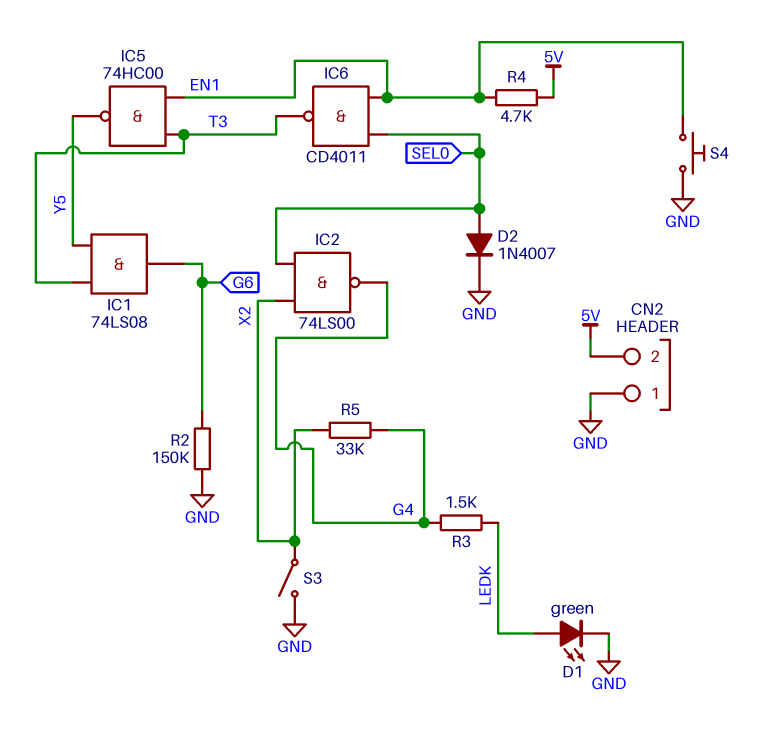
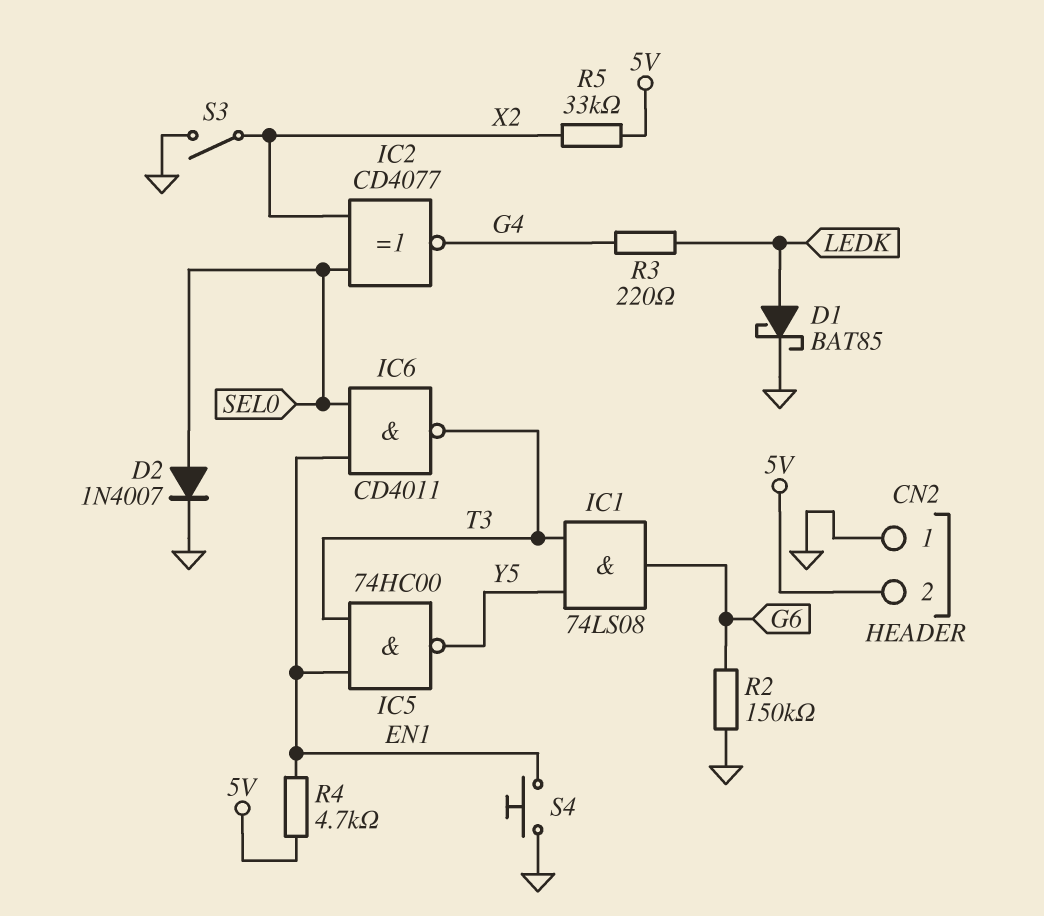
D1: LED green (A LEDK, K GND) -> schottky BAT85 (A LEDK, K GND)
IC2: NAND 74LS00 (in SEL0, in X2, out G4) -> XNOR CD4077 (in SEL0, in X2, out G4)
R3: 1.5k (G4, LEDK) -> 220 (G4, LEDK)
R5: 33k (G4, X2) -> 33k (5V, X2)

